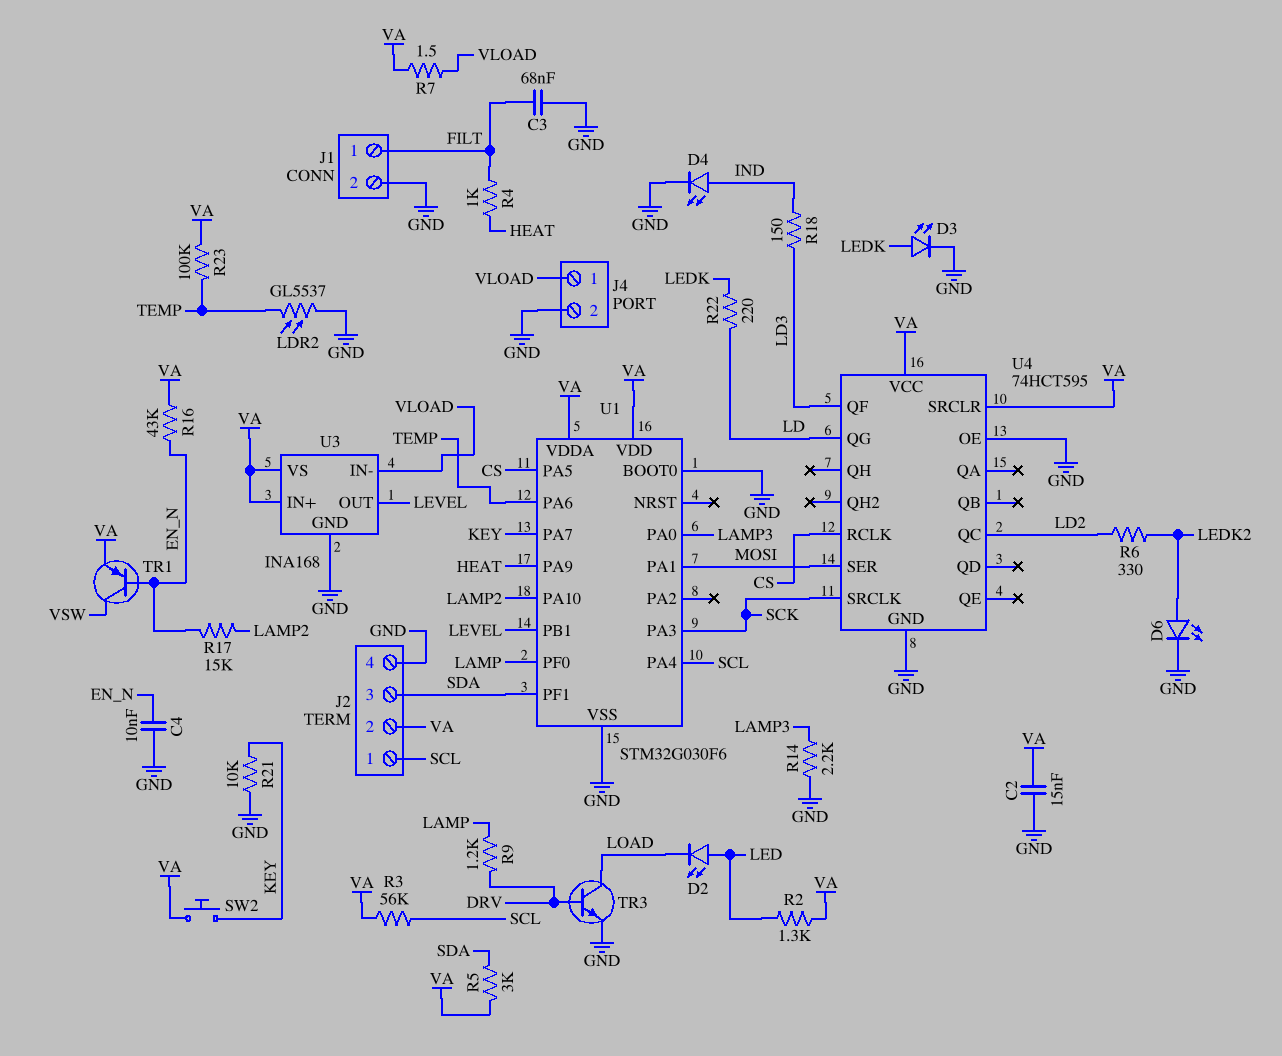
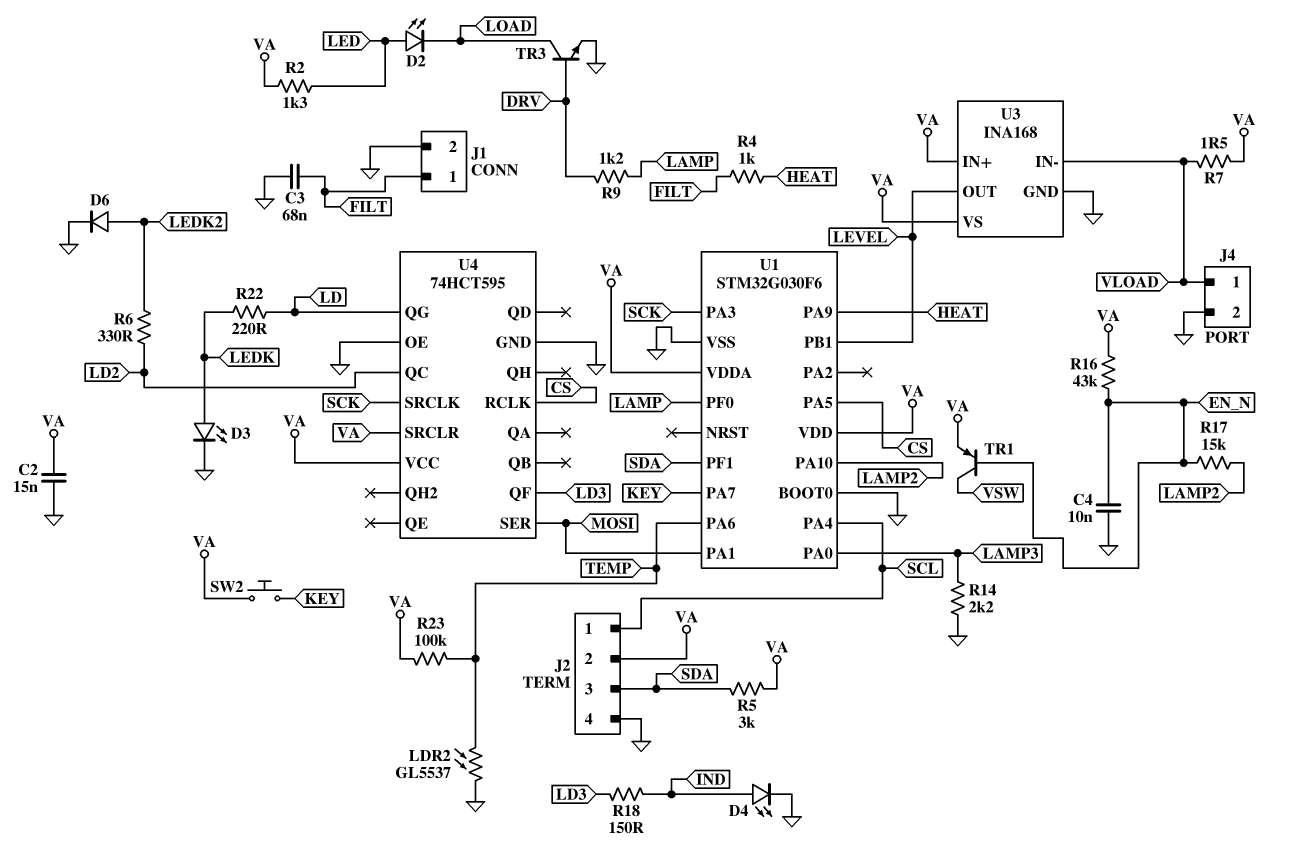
D6: LED (A LEDK2, K GND) -> diode (A LEDK2, K GND)
R3: 56k (SCL, VA) -> none
R21: 10k (GND, KEY) -> none

